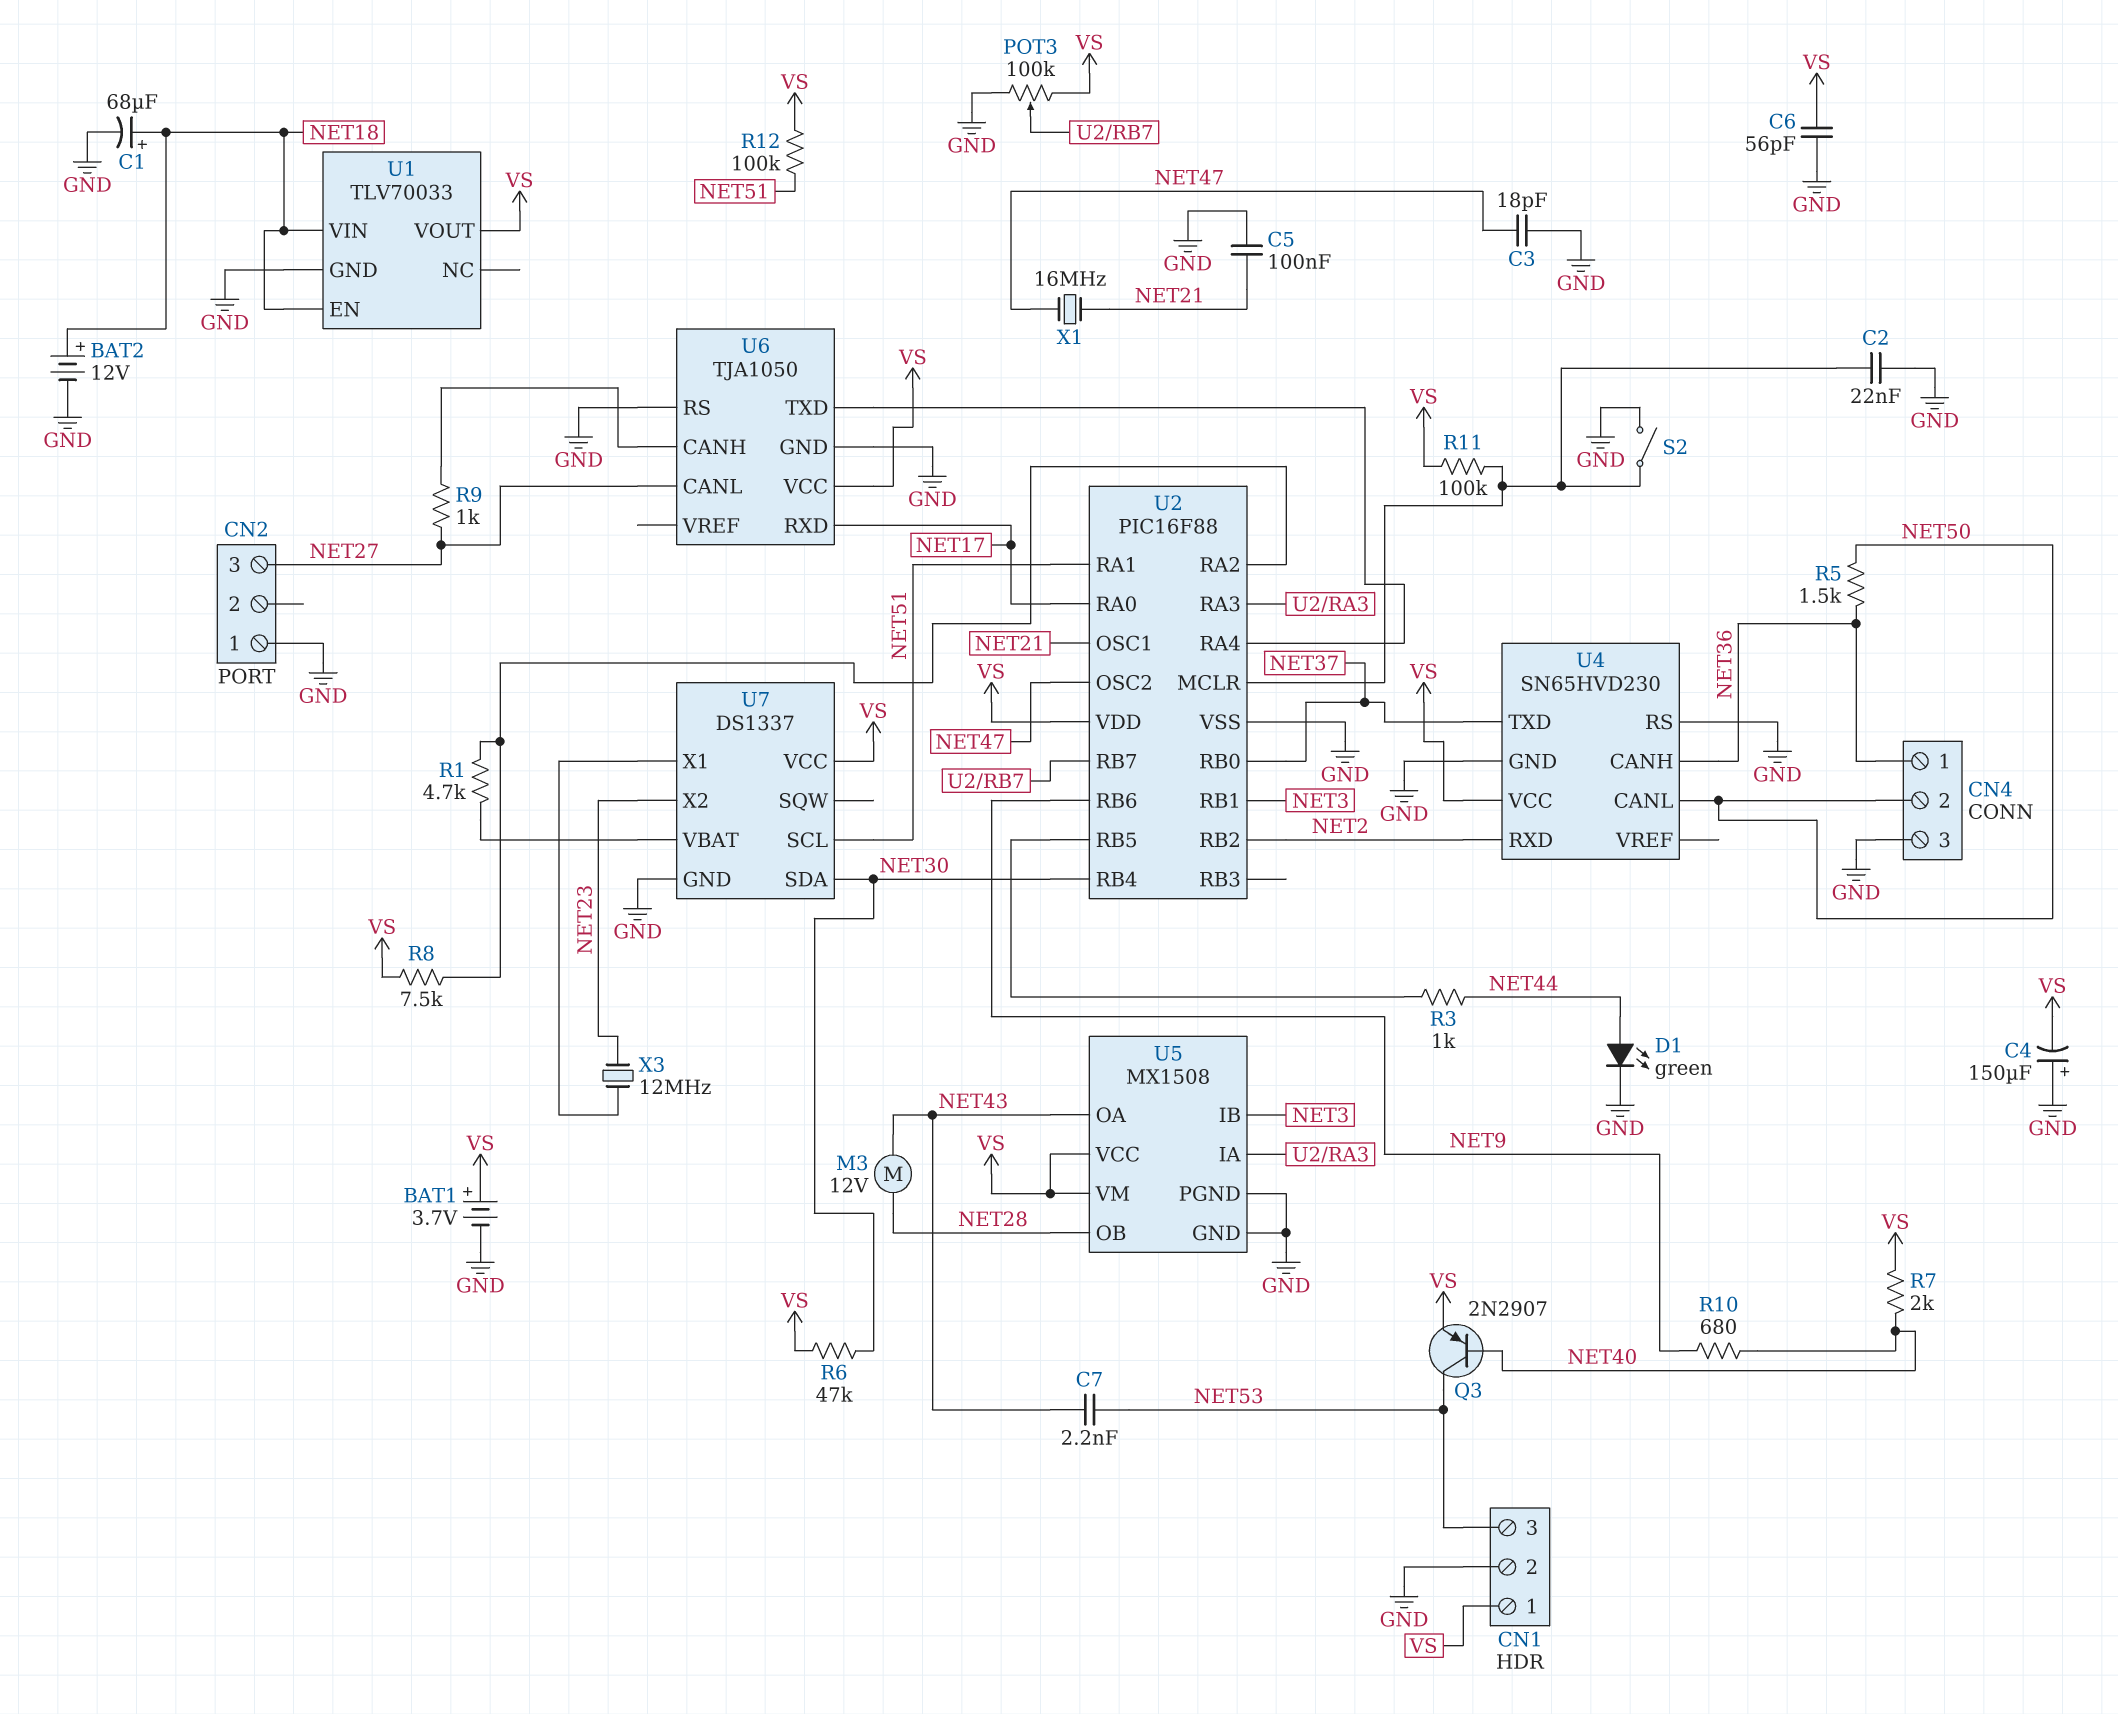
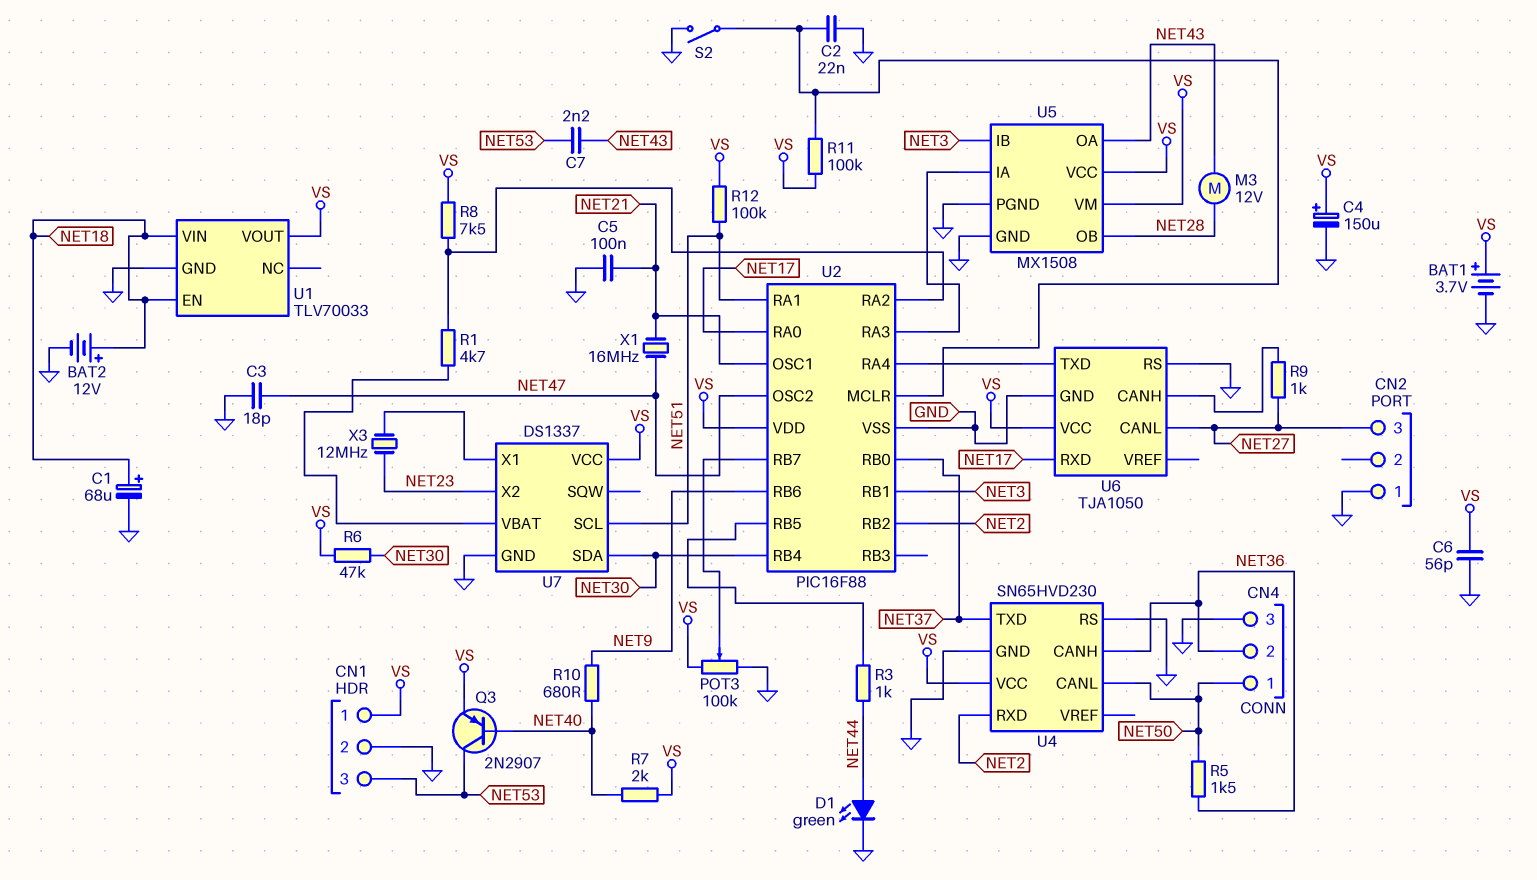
C4: 150uF (plus GND, minus VS) -> 150uF (plus VS, minus GND)
CN4 pin 1: NET36 -> NET50
CN4 pin 2: NET50 -> NET36

